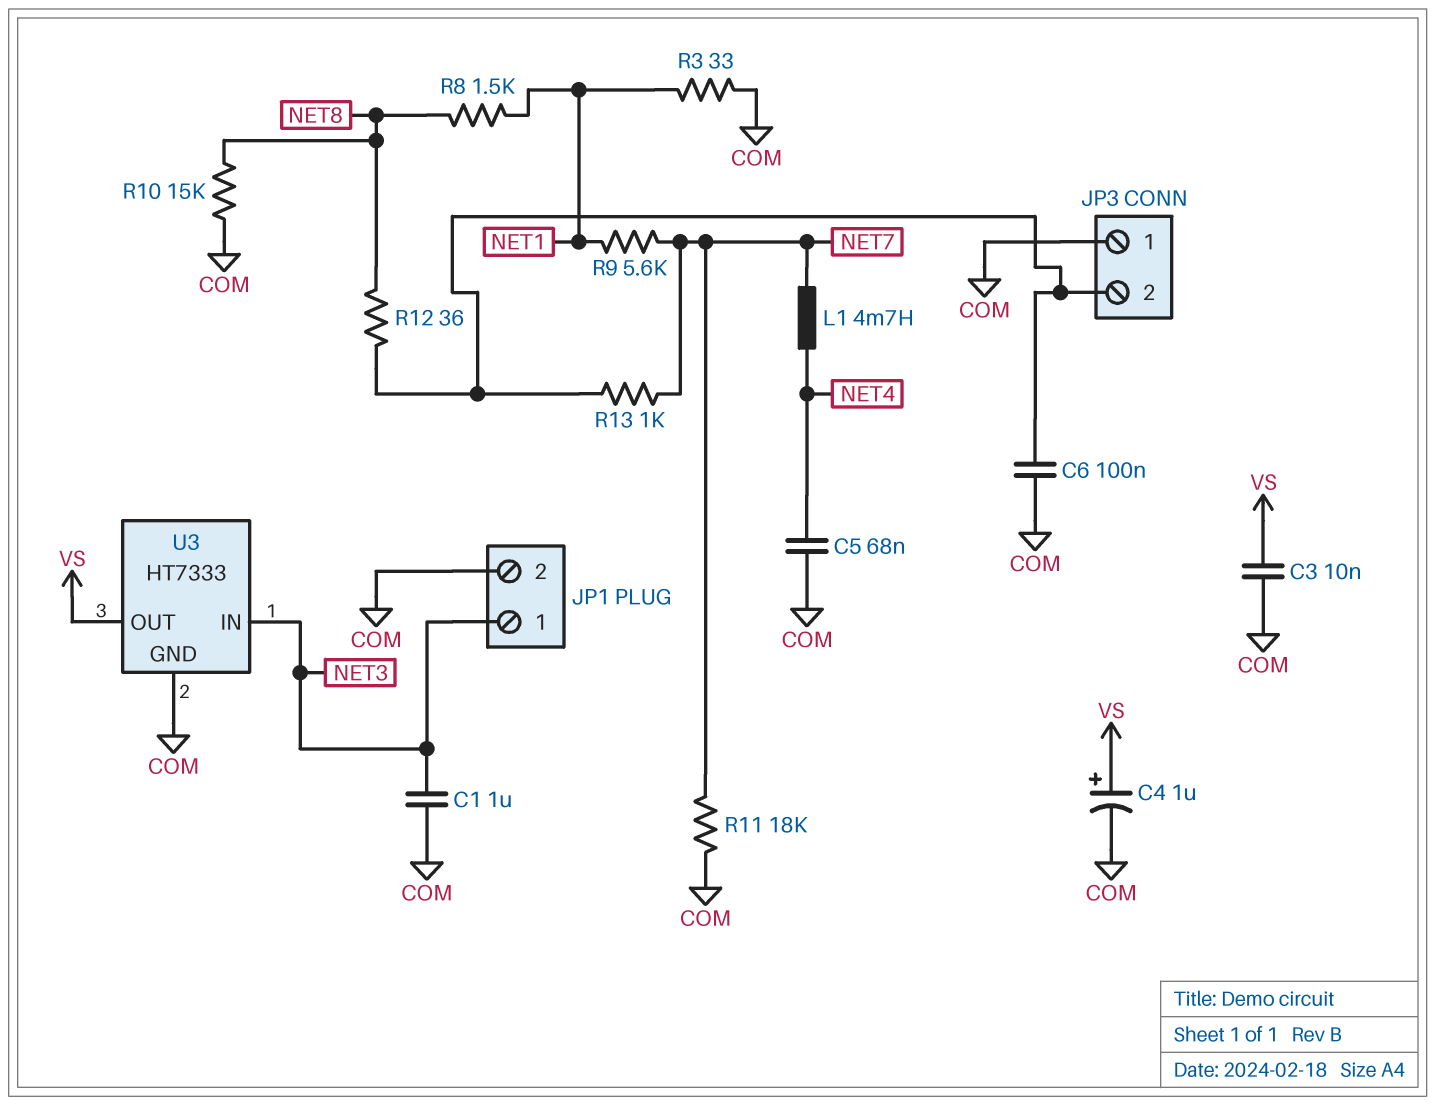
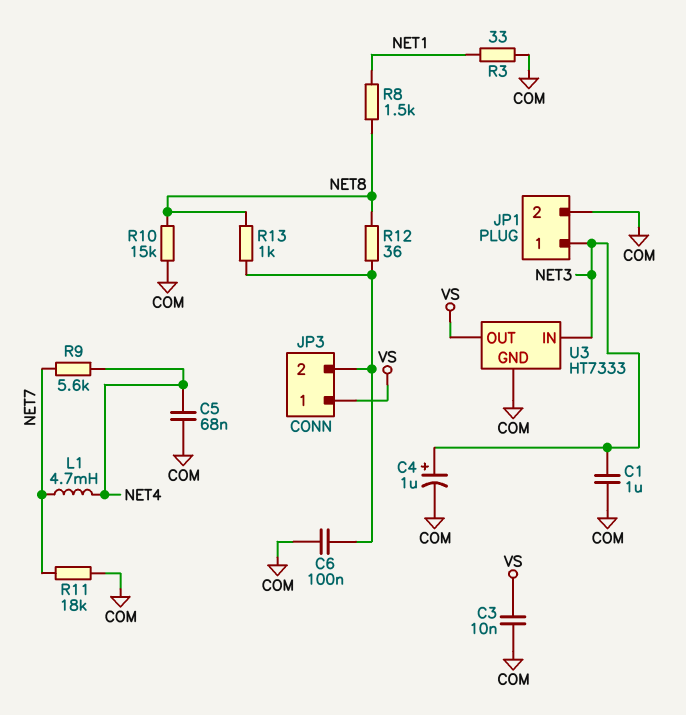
C4: 1uF (plus VS, minus COM) -> 1uF (plus NET3, minus COM)
JP3 pin 1: COM -> VS
R9: 5.6k (NET1, NET7) -> 5.6k (NET4, NET7)
R13: 1k (JP3/2, NET7) -> 1k (JP3/2, NET8)

